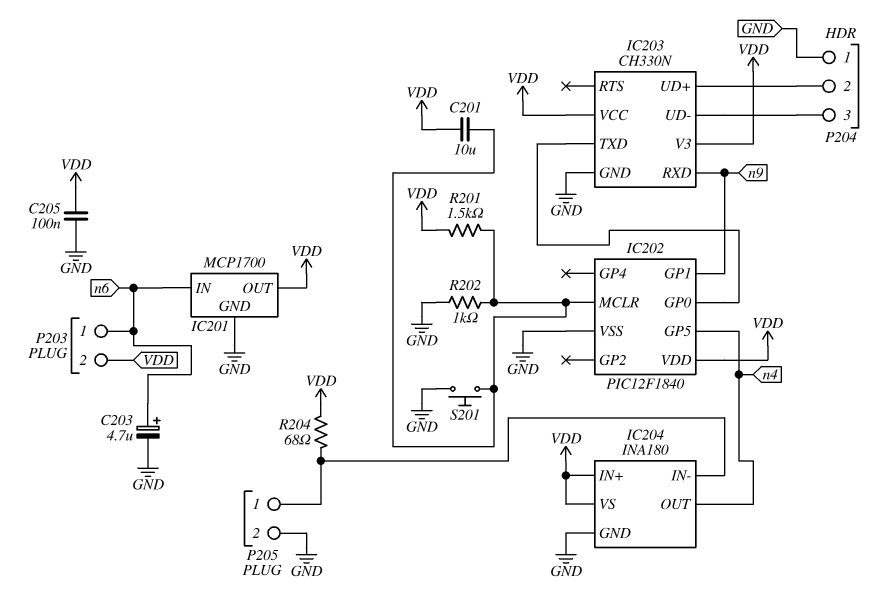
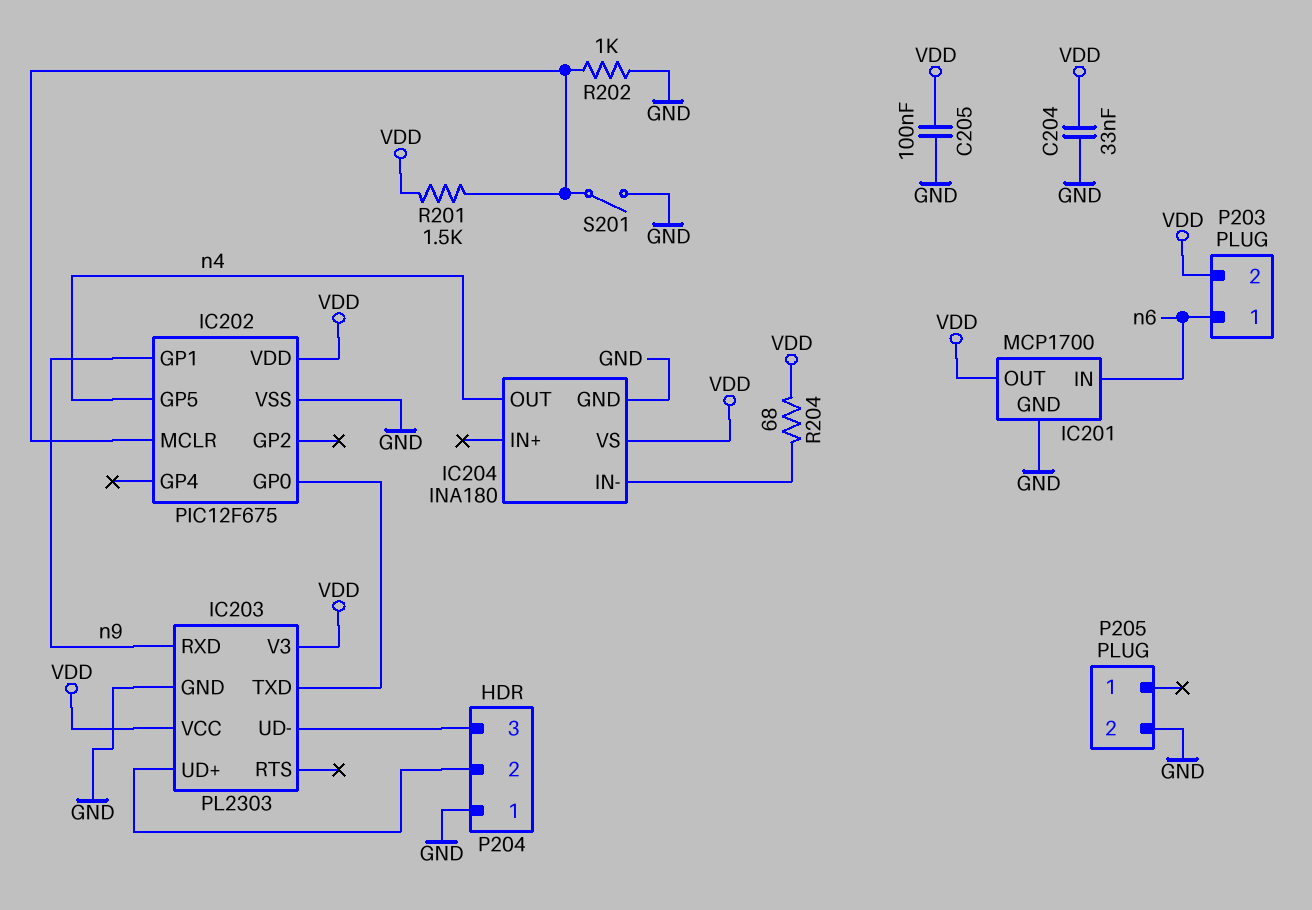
C201: 10uF (IC202/MCLR, VDD) -> none
C203: 4.7uF (plus n6, minus GND) -> none
C204: none -> 33nF (GND, VDD)
IC202: PIC12F1840 -> PIC12F675
IC203: CH330N -> PL2303
IC204 pin IN+: VDD -> none
P205 pin 1: IC204/IN- -> none
S201: button (GND, IC202/MCLR) -> switch (GND, IC202/MCLR)

